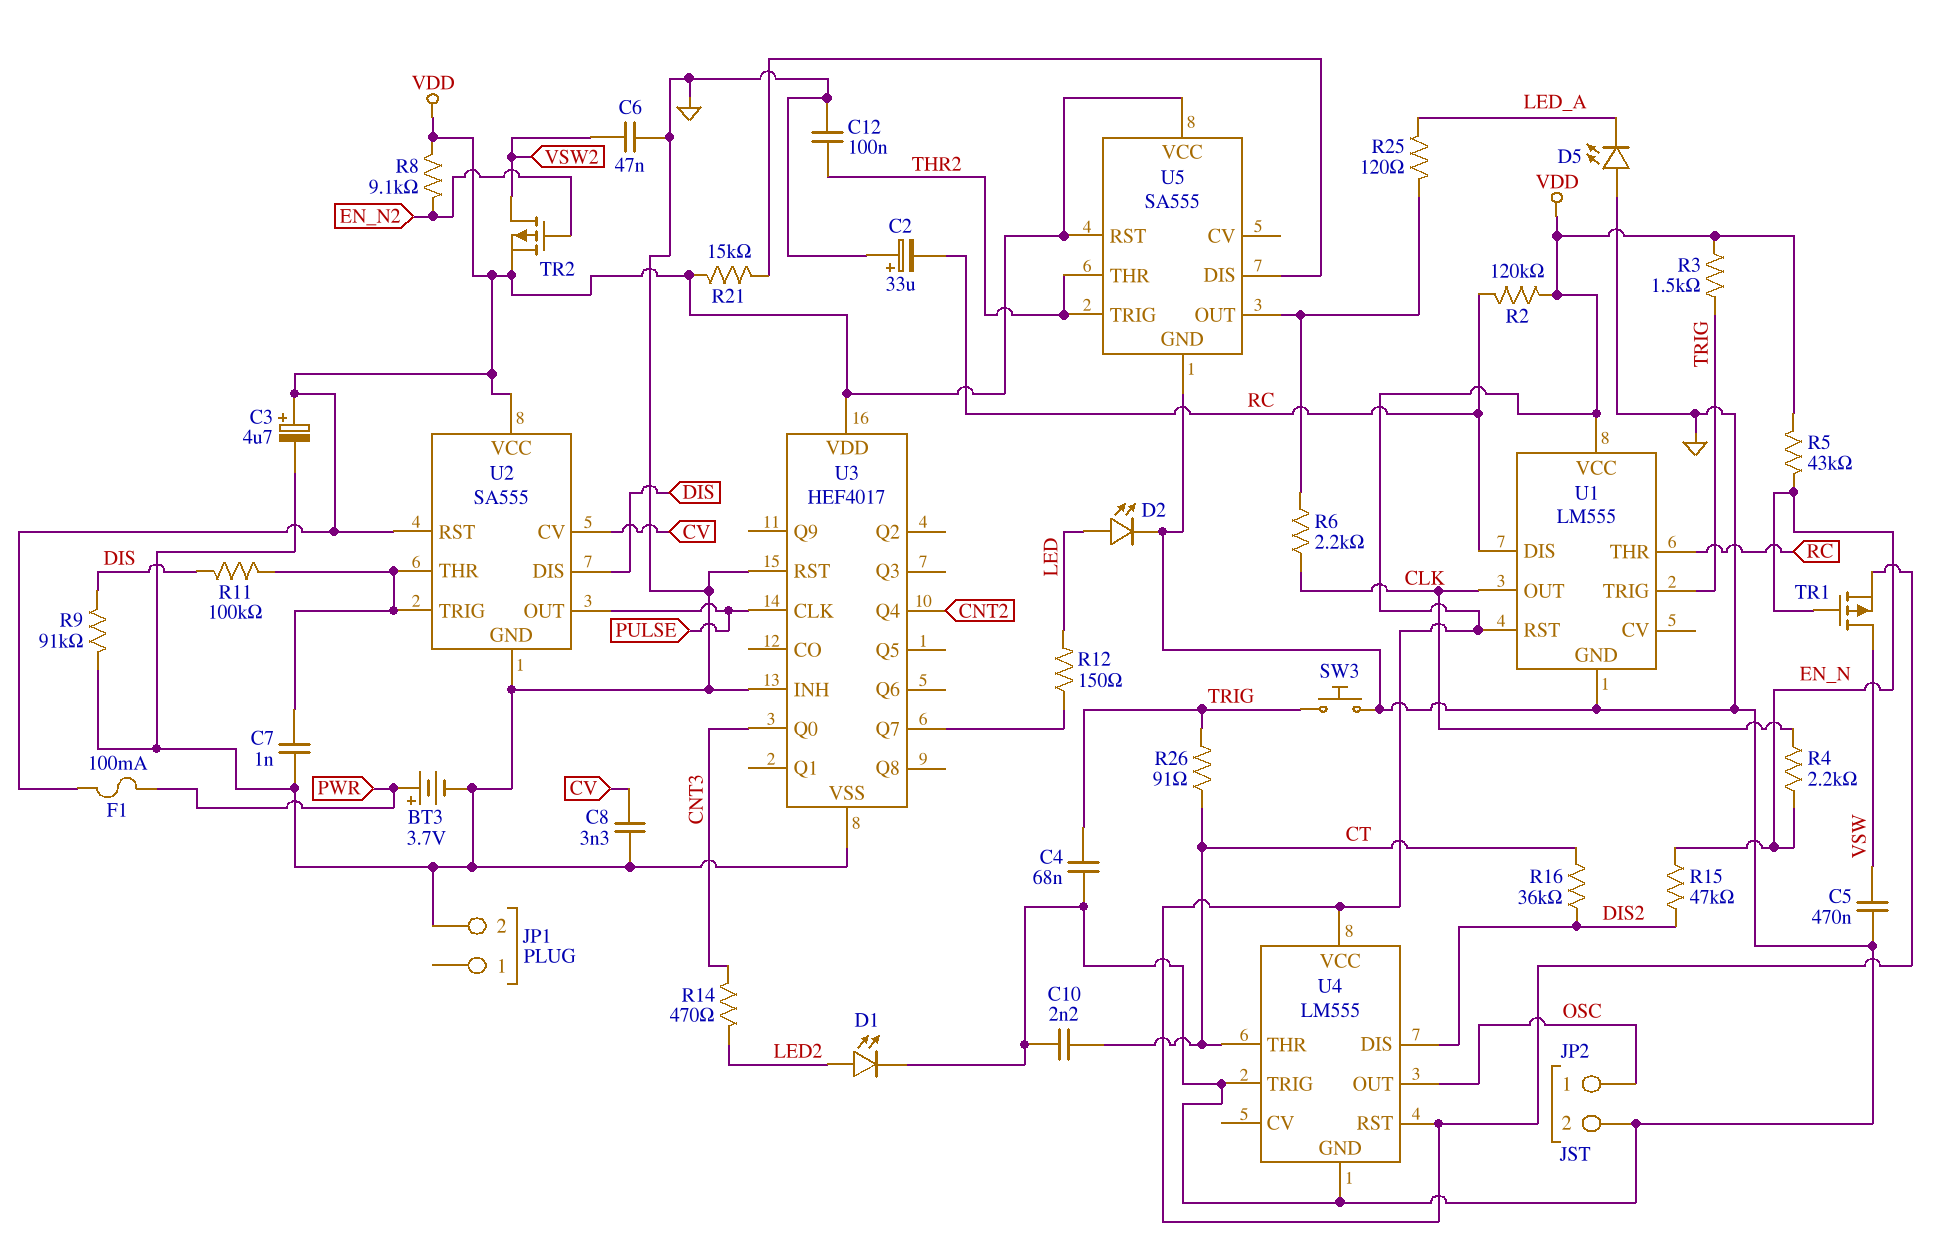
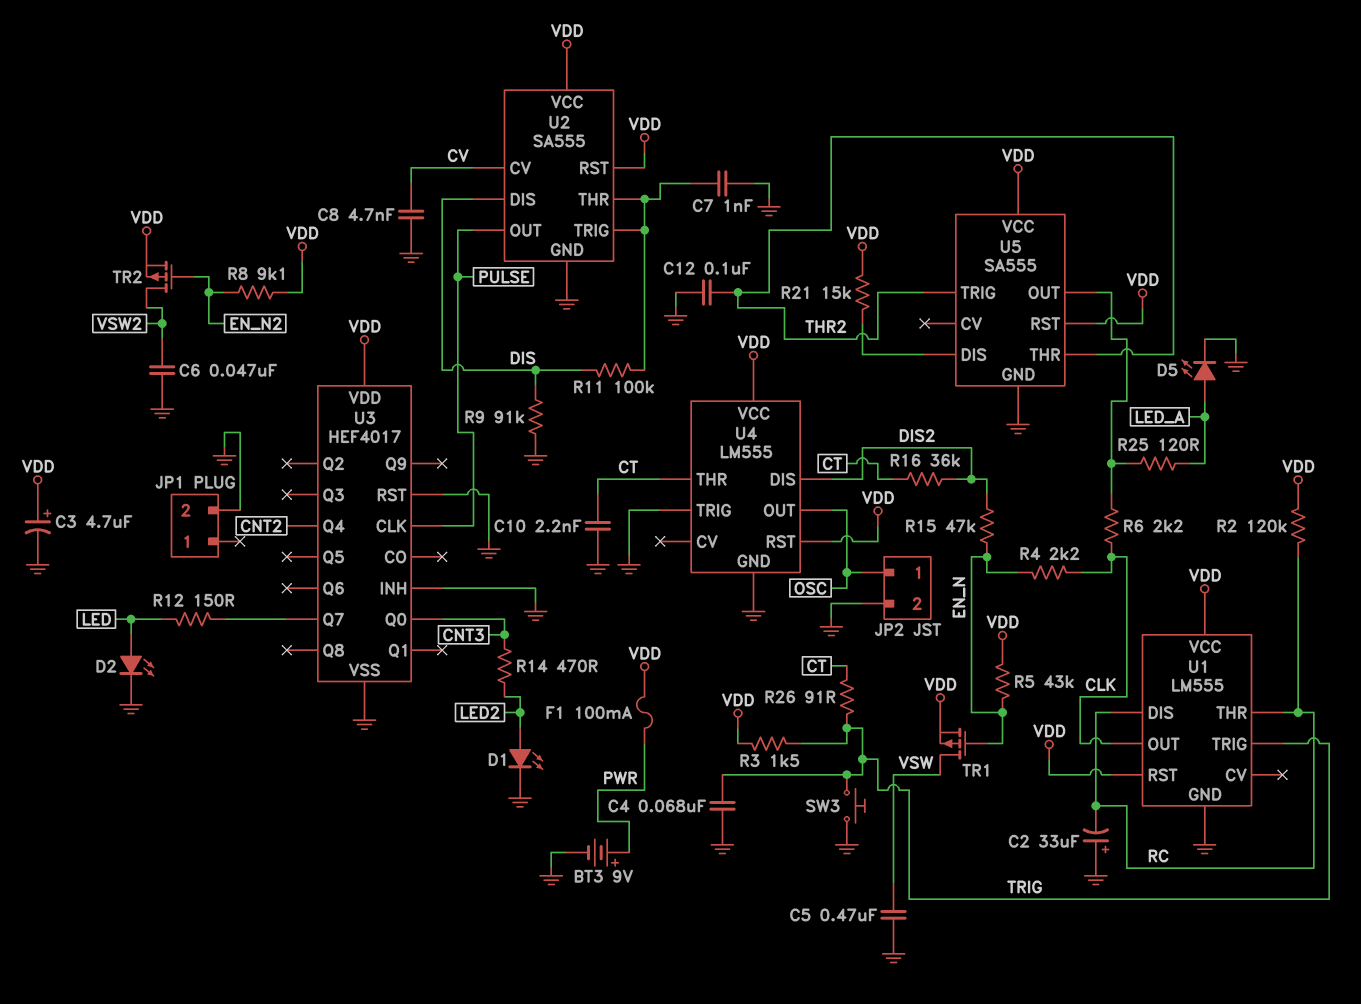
BT3: 3.7V (plus PWR, minus GND) -> 9V (plus PWR, minus GND)
C8: 3.3nF (CV, GND) -> 4.7nF (CV, GND)
D5: LED (A GND, K LED_A) -> LED (A LED_A, K GND)

